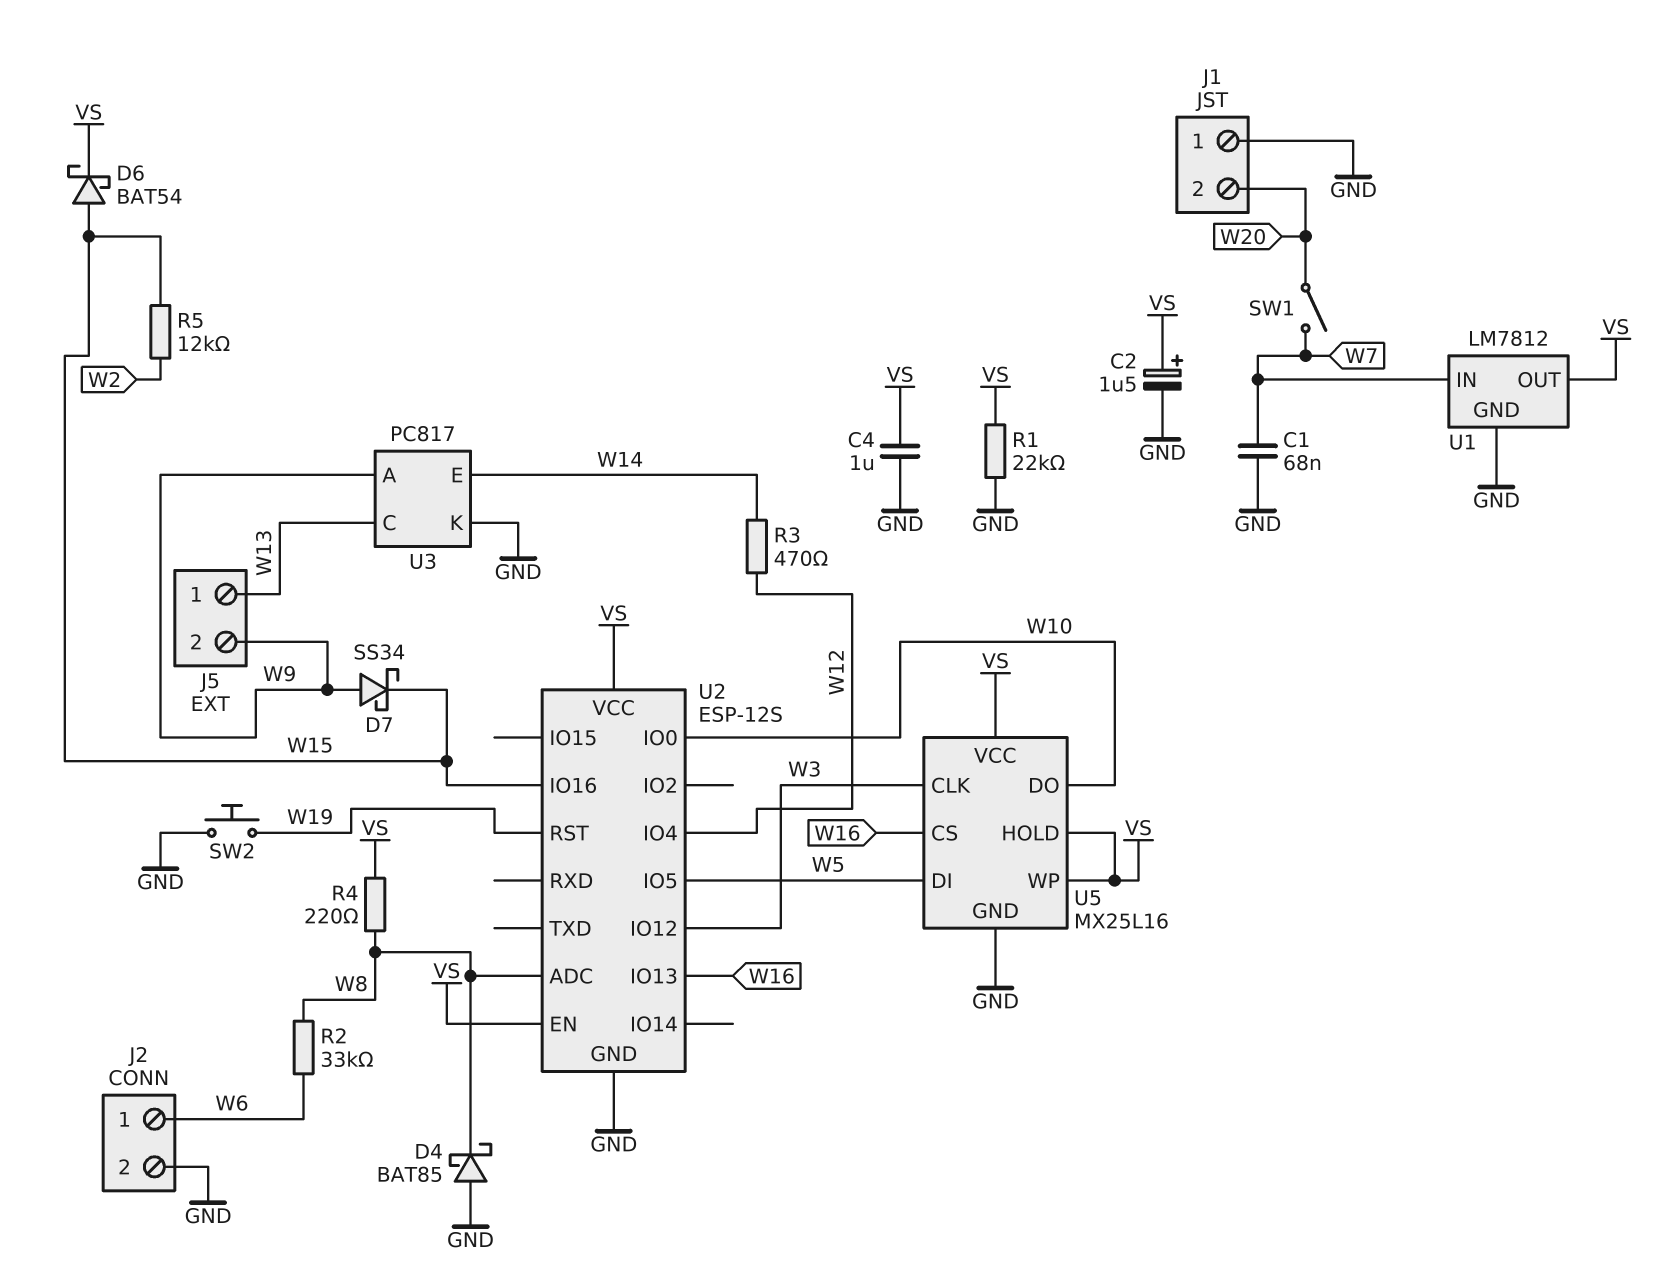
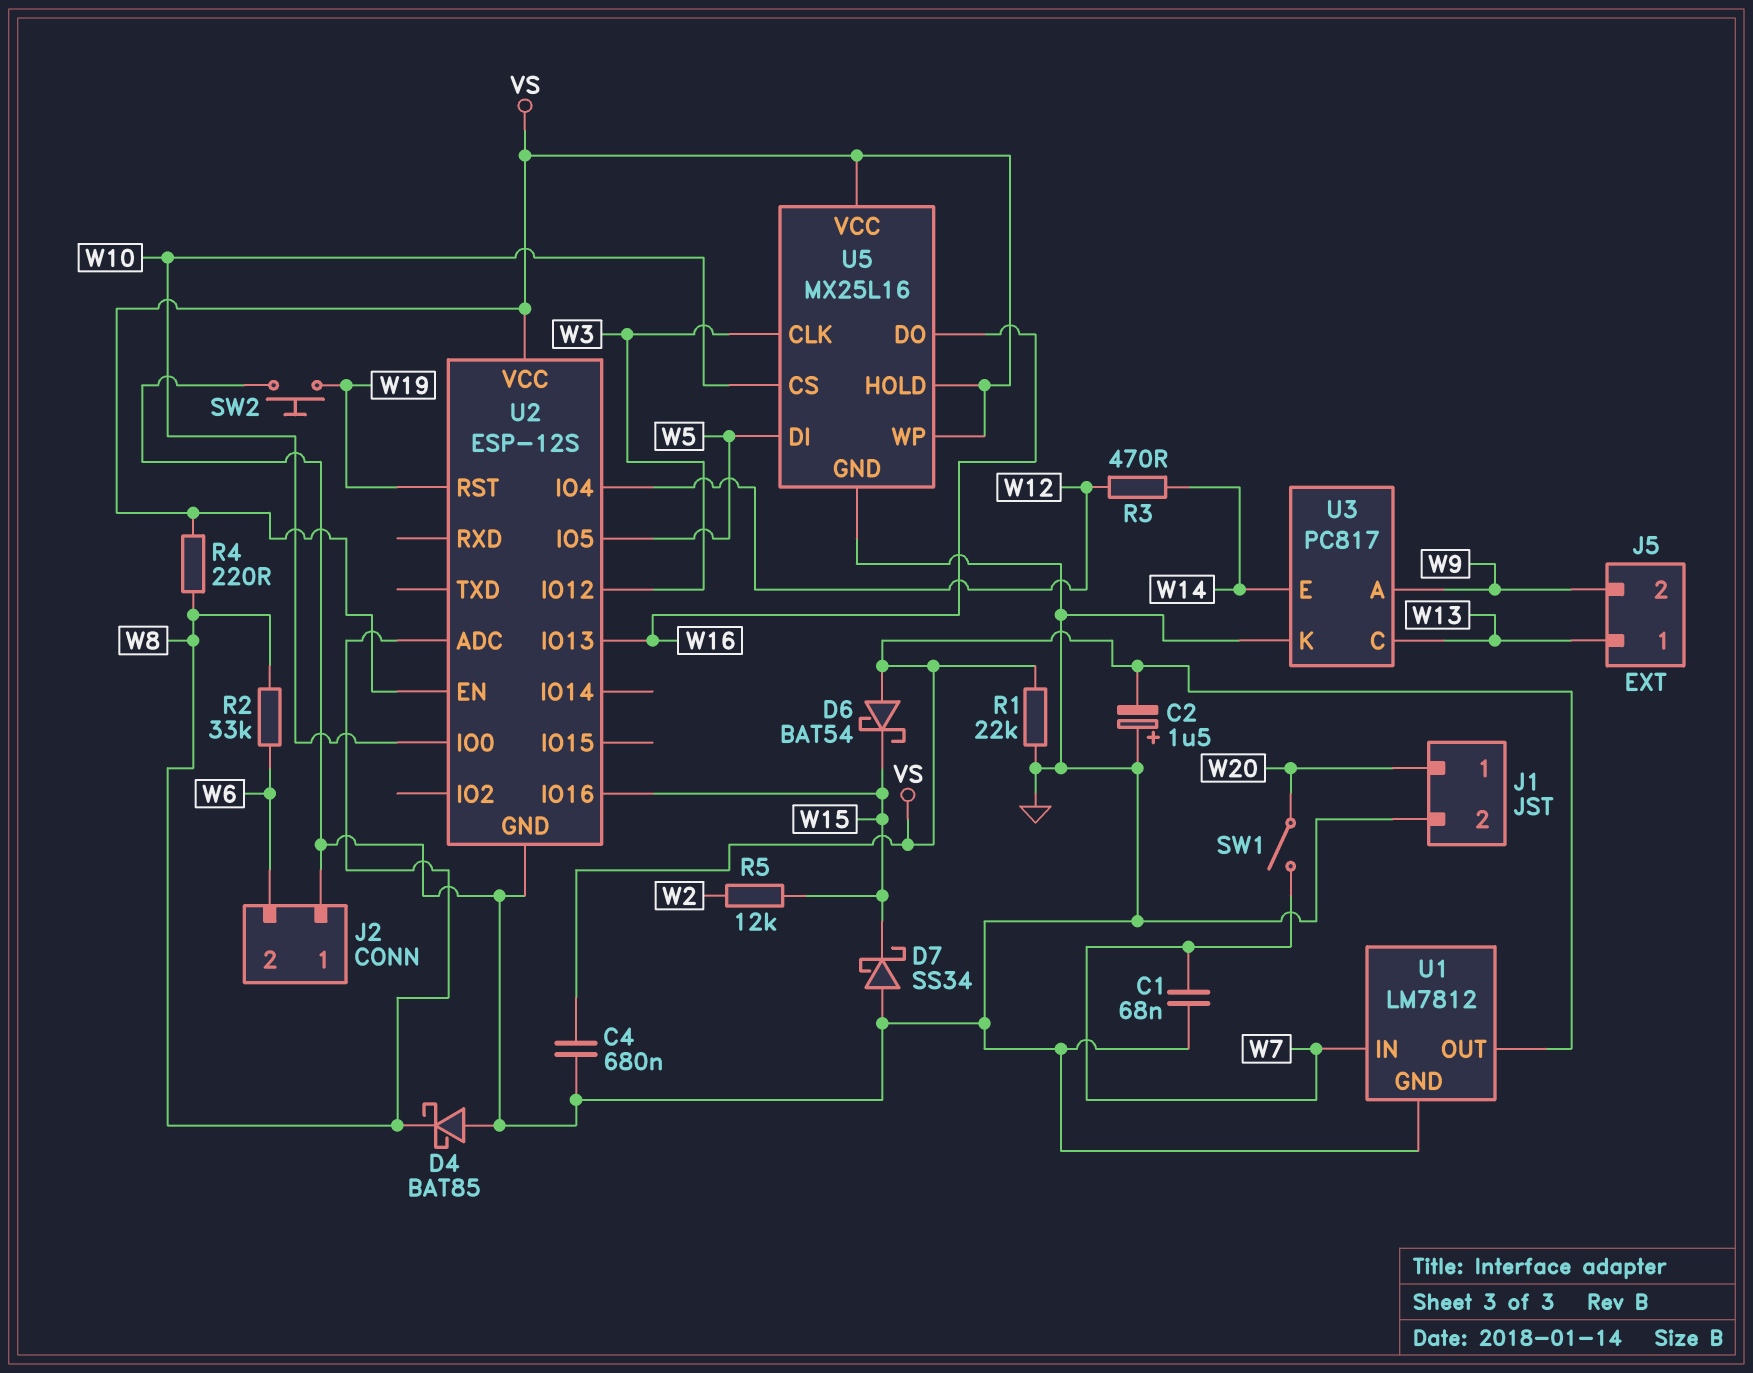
C2: 1.5uF (plus VS, minus GND) -> 1.5uF (plus GND, minus VS)
C4: 1uF (GND, VS) -> 680nF (GND, VS)
D6: schottky BAT54 (A W15, K VS) -> schottky BAT54 (A VS, K W15)
D7: schottky SS34 (A W9, K W15) -> schottky SS34 (A GND, K W15)
J1 pin 1: GND -> W20
J1 pin 2: W20 -> GND
J2 pin 1: W6 -> GND
J2 pin 2: GND -> W6
U5 pin CS: W16 -> W10
U5 pin DO: W10 -> W16

